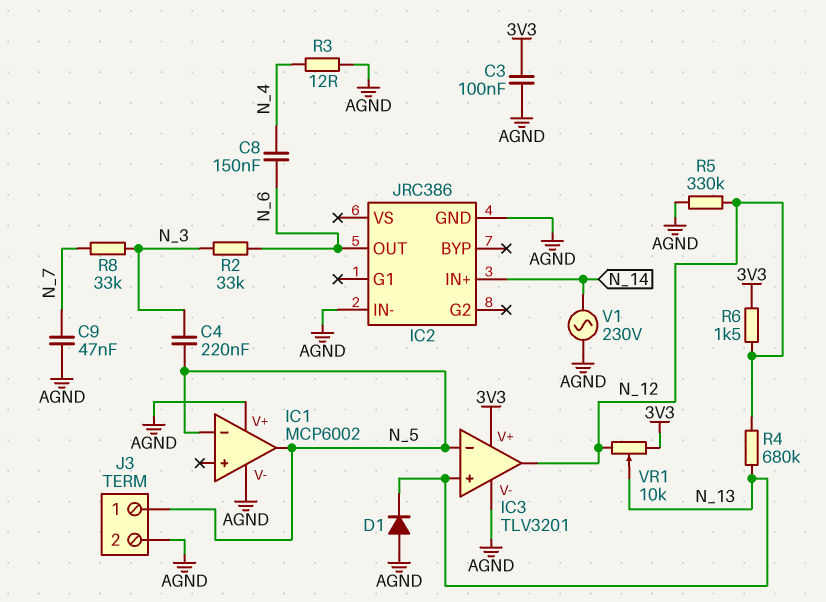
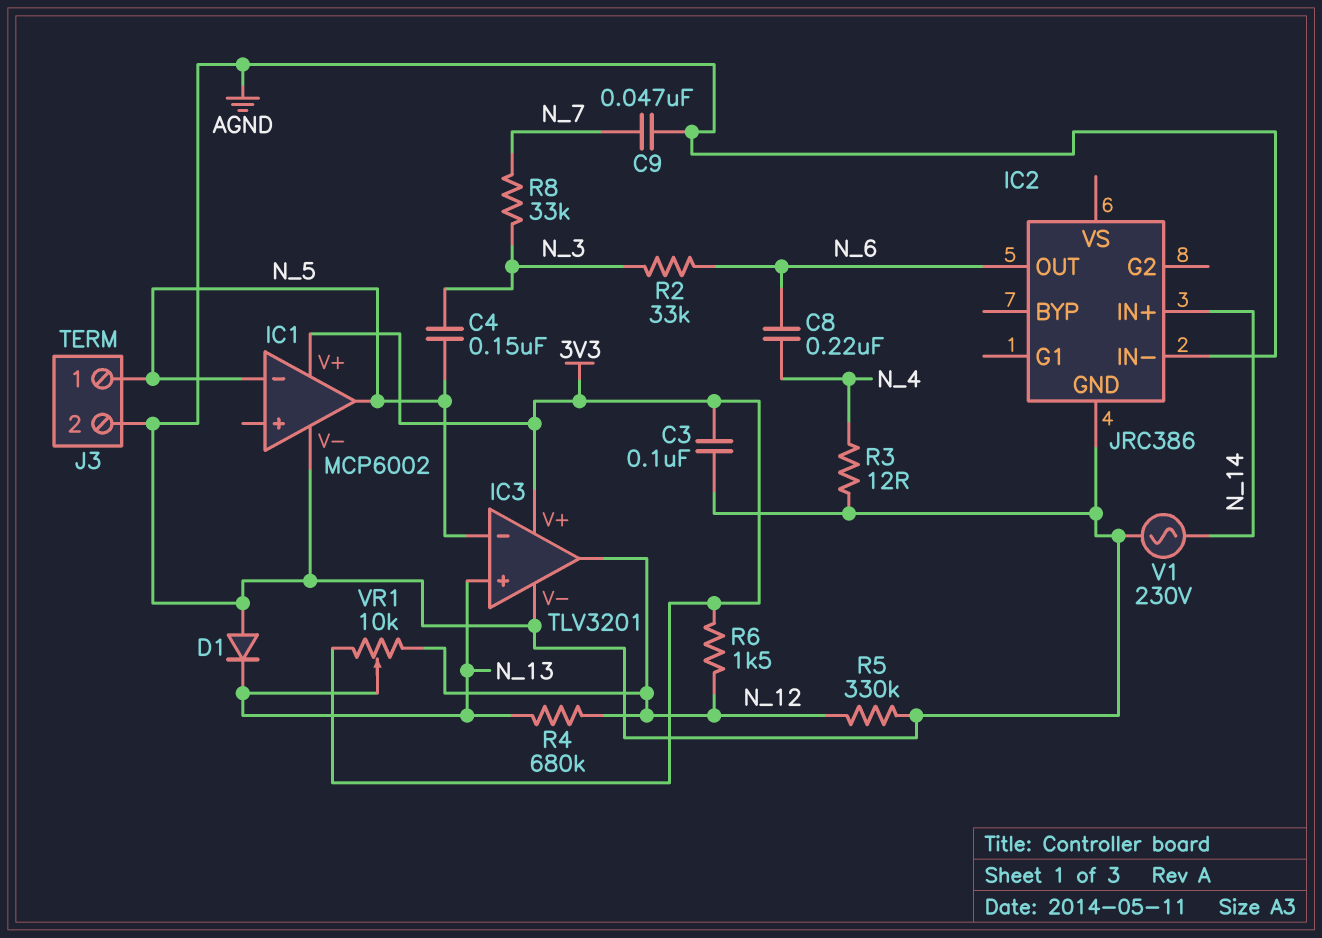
C4: 220nF (N_3, N_5) -> 150nF (N_3, N_5)
C8: 150nF (N_4, N_6) -> 220nF (N_4, N_6)
IC1 pin V+: AGND -> 3V3

